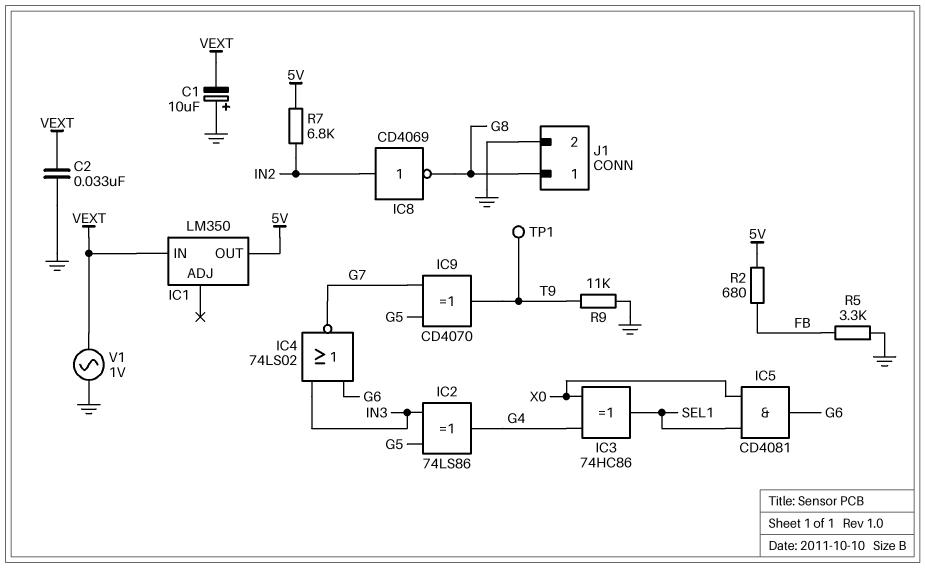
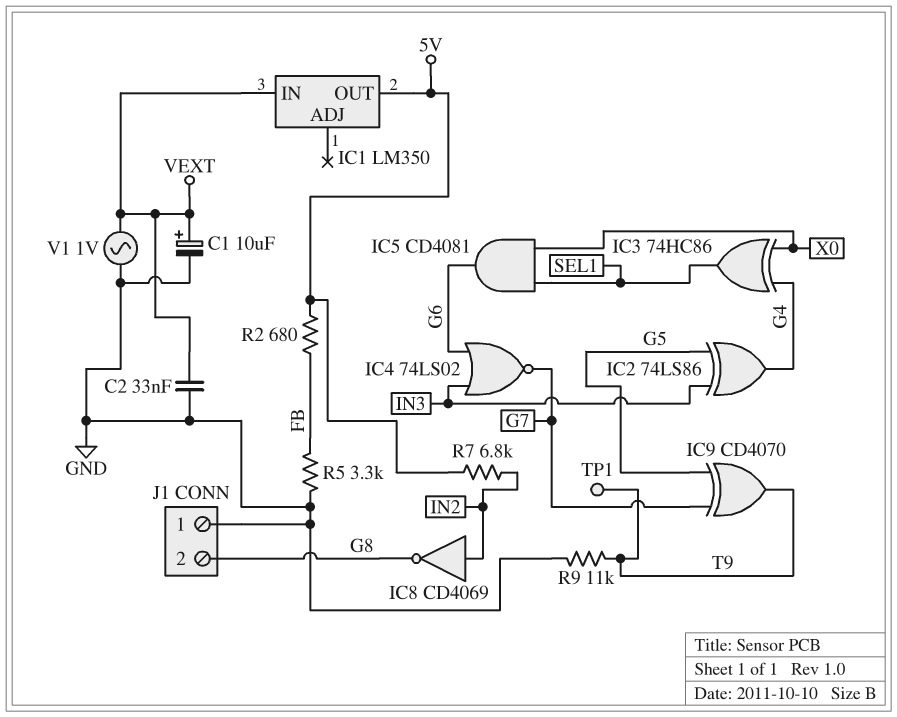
C1: 10uF (plus GND, minus VEXT) -> 10uF (plus VEXT, minus GND)
J1 pin 1: G8 -> GND
J1 pin 2: GND -> G8

